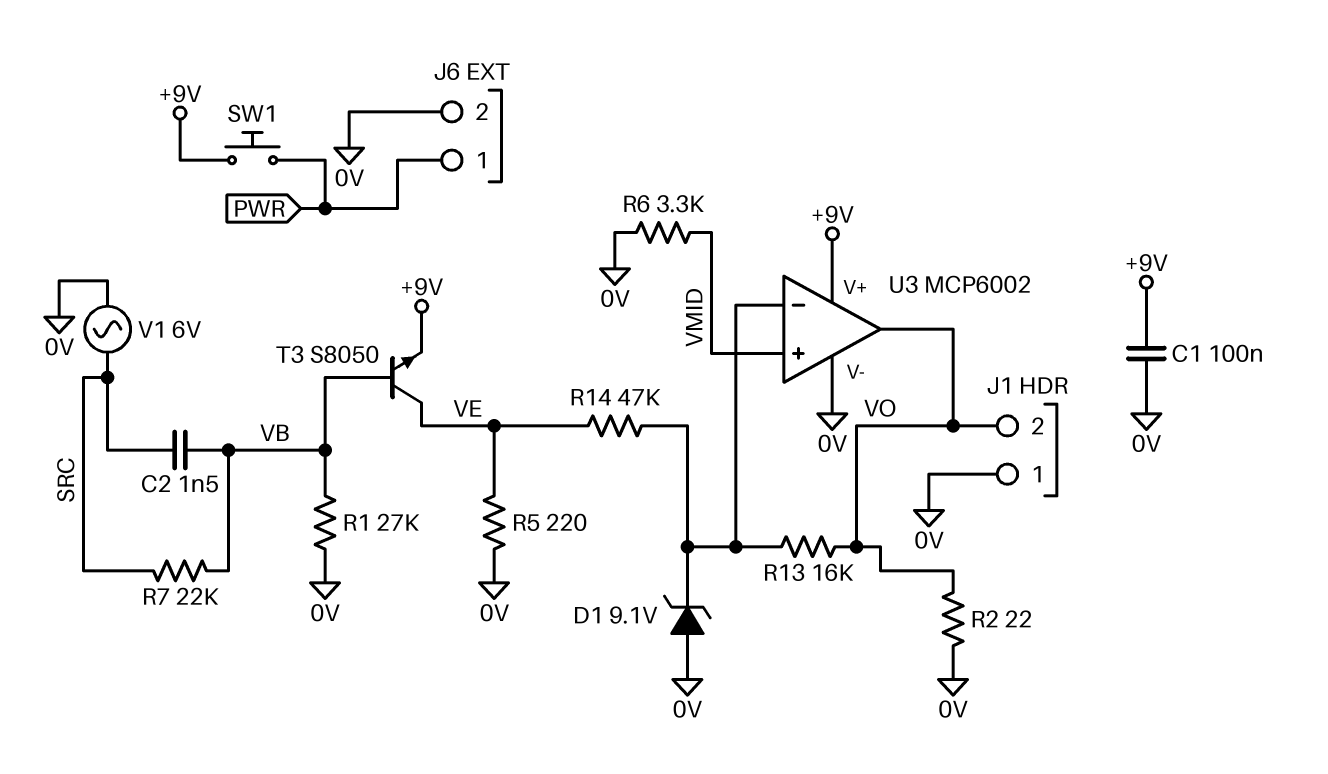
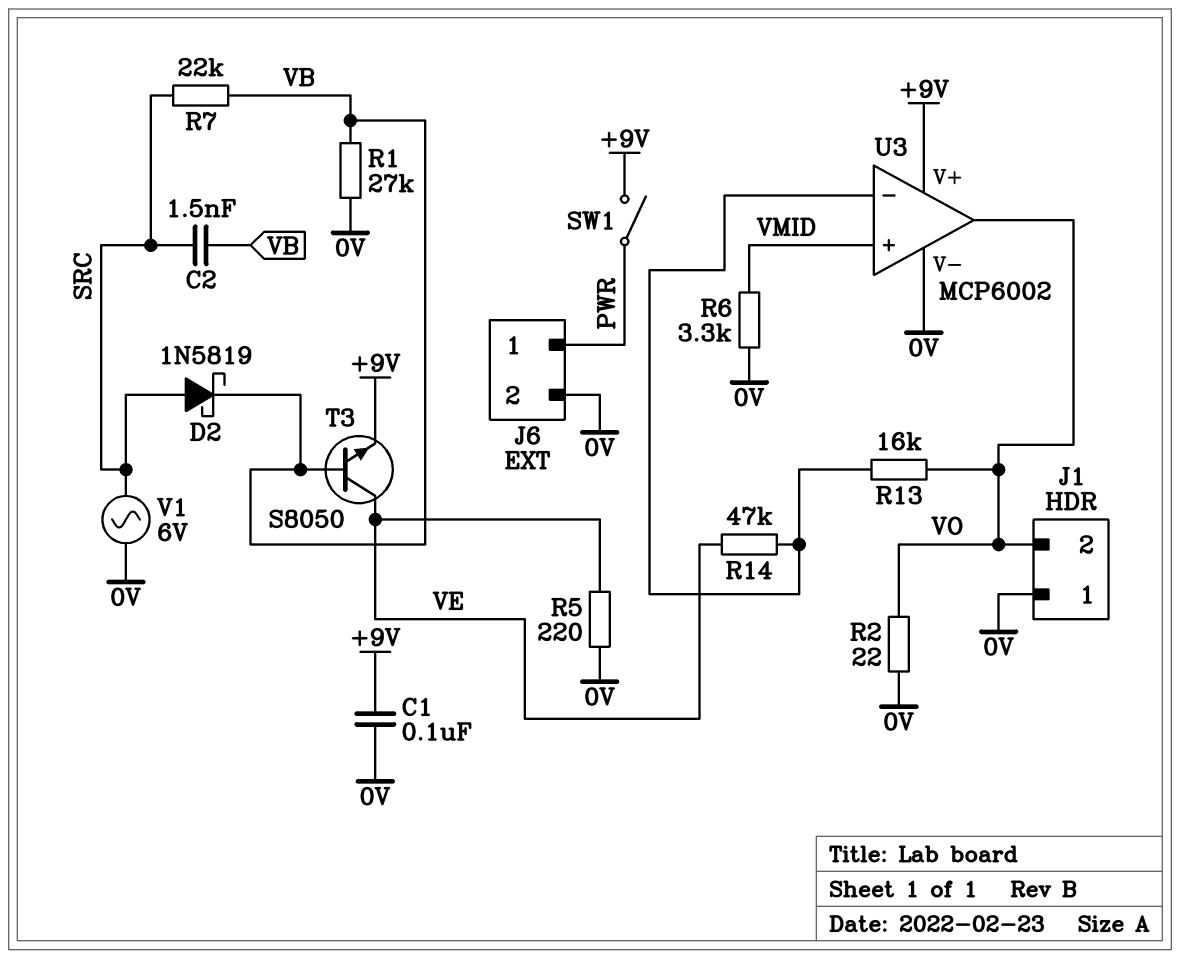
D1: zener 9.1V (A 0V, K U3/in-) -> none
D2: none -> schottky 1N5819 (A SRC, K VB)
SW1: button (+9V, PWR) -> switch (+9V, PWR)

